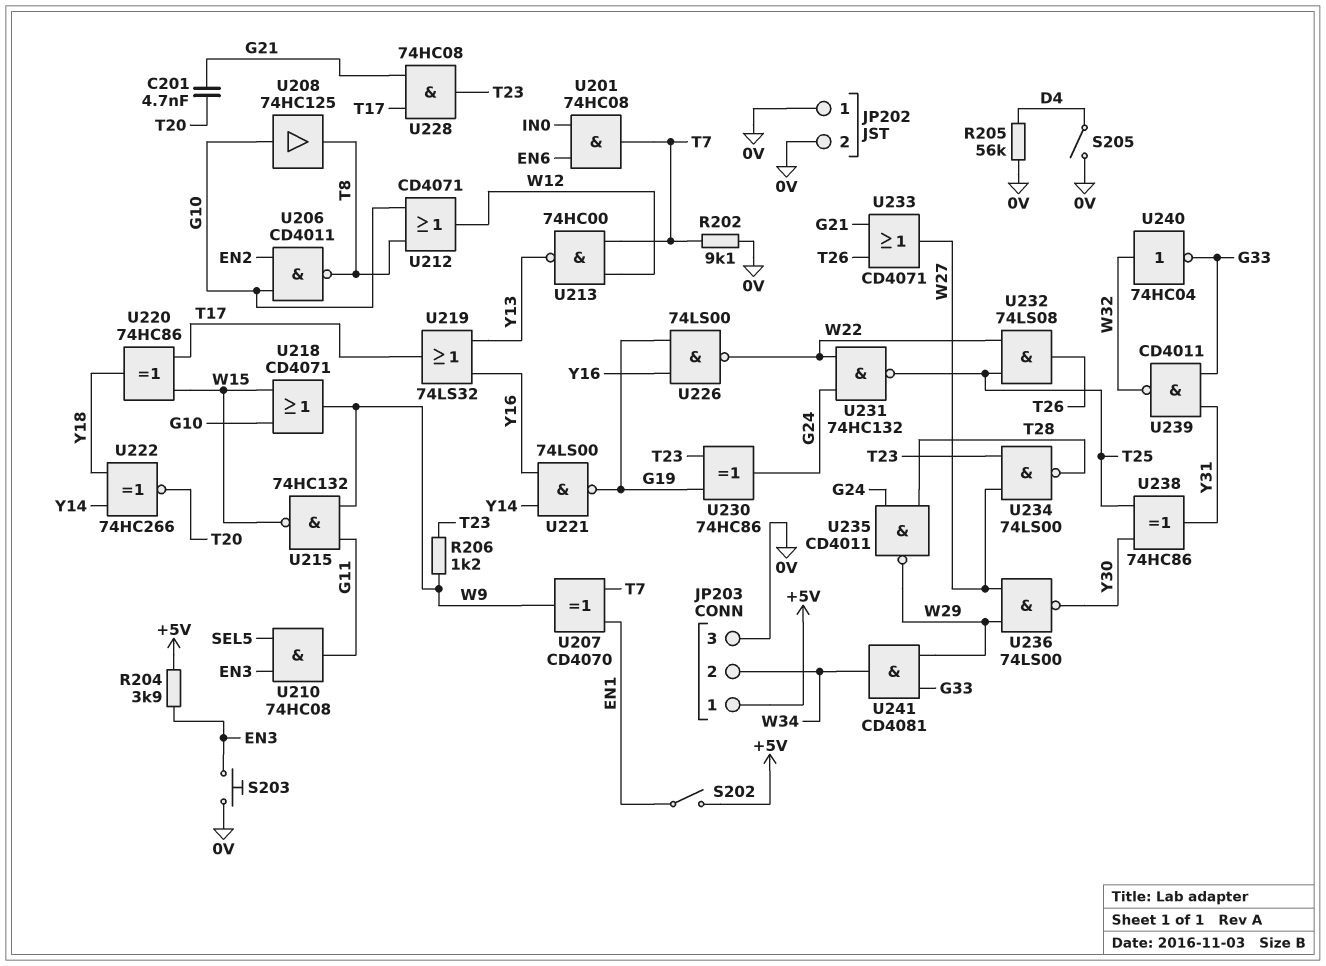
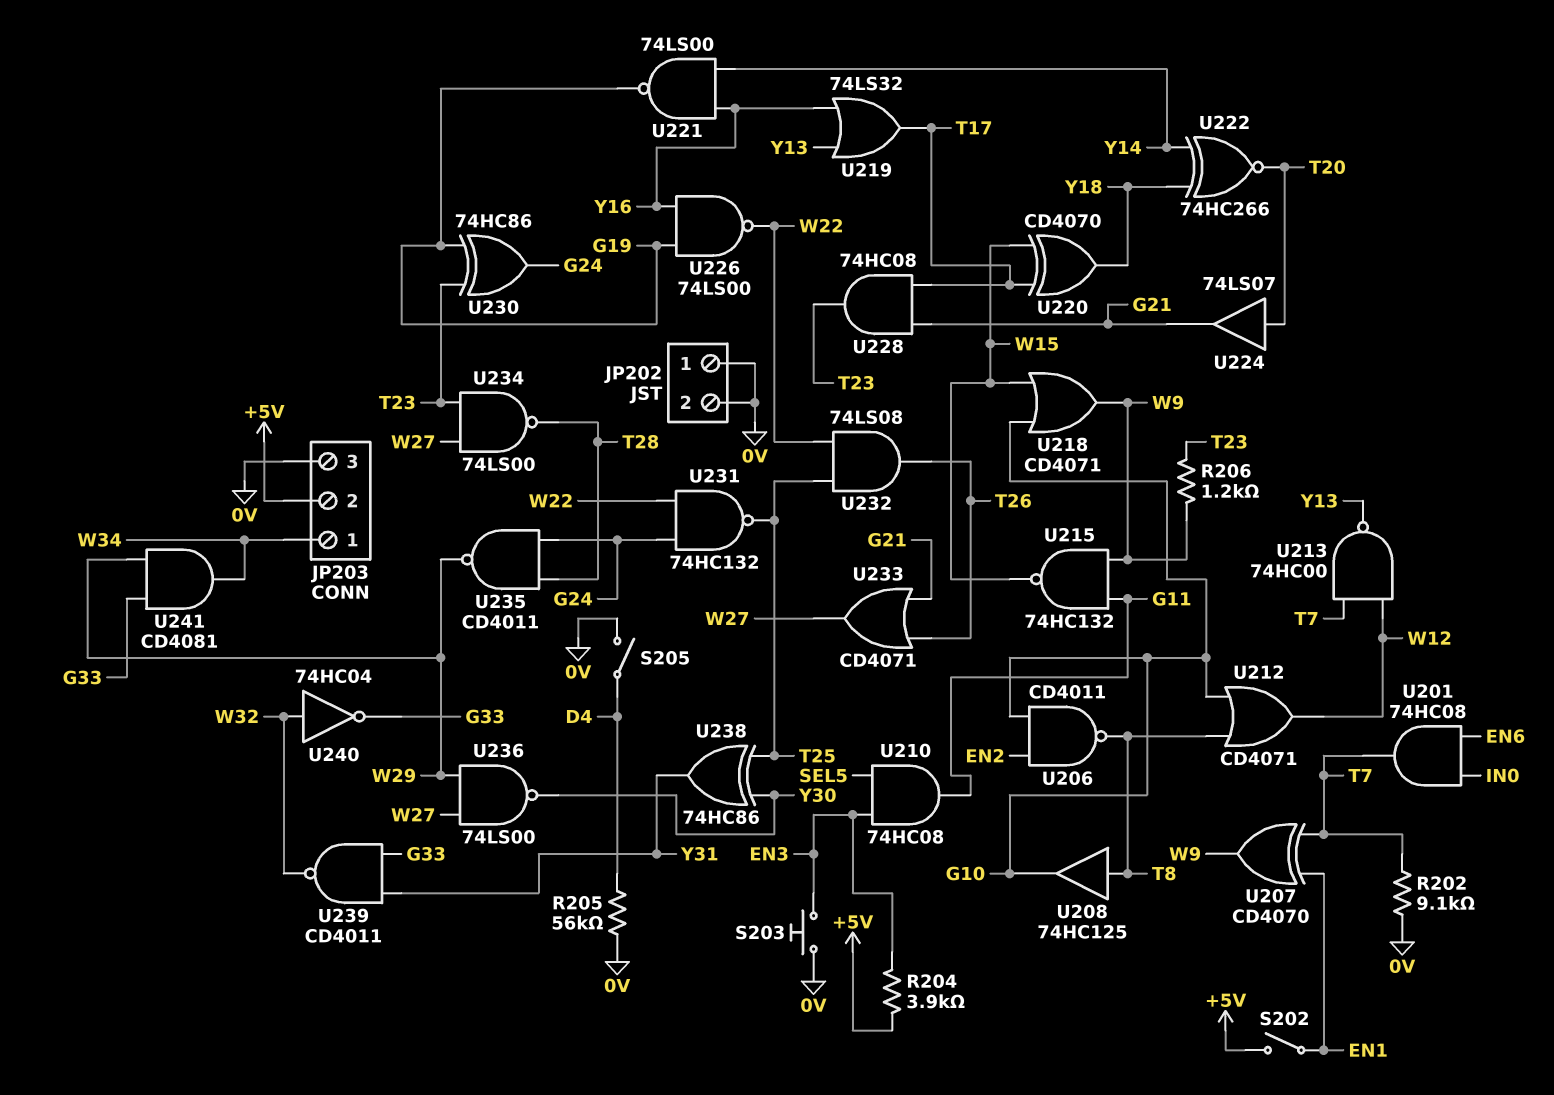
C201: 4.7nF (G21, T20) -> none
JP203 pin 1: +5V -> W34
JP203 pin 2: W34 -> +5V
U208: buffer 74HC125 (in G10, out T8) -> buffer 74HC125 (in T8, out G10)
U220: XOR 74HC86 (in T17, in W15, out Y18) -> XOR CD4070 (in T17, in W15, out Y18)
U224: none -> buffer 74LS07 (in T20, out G21)

